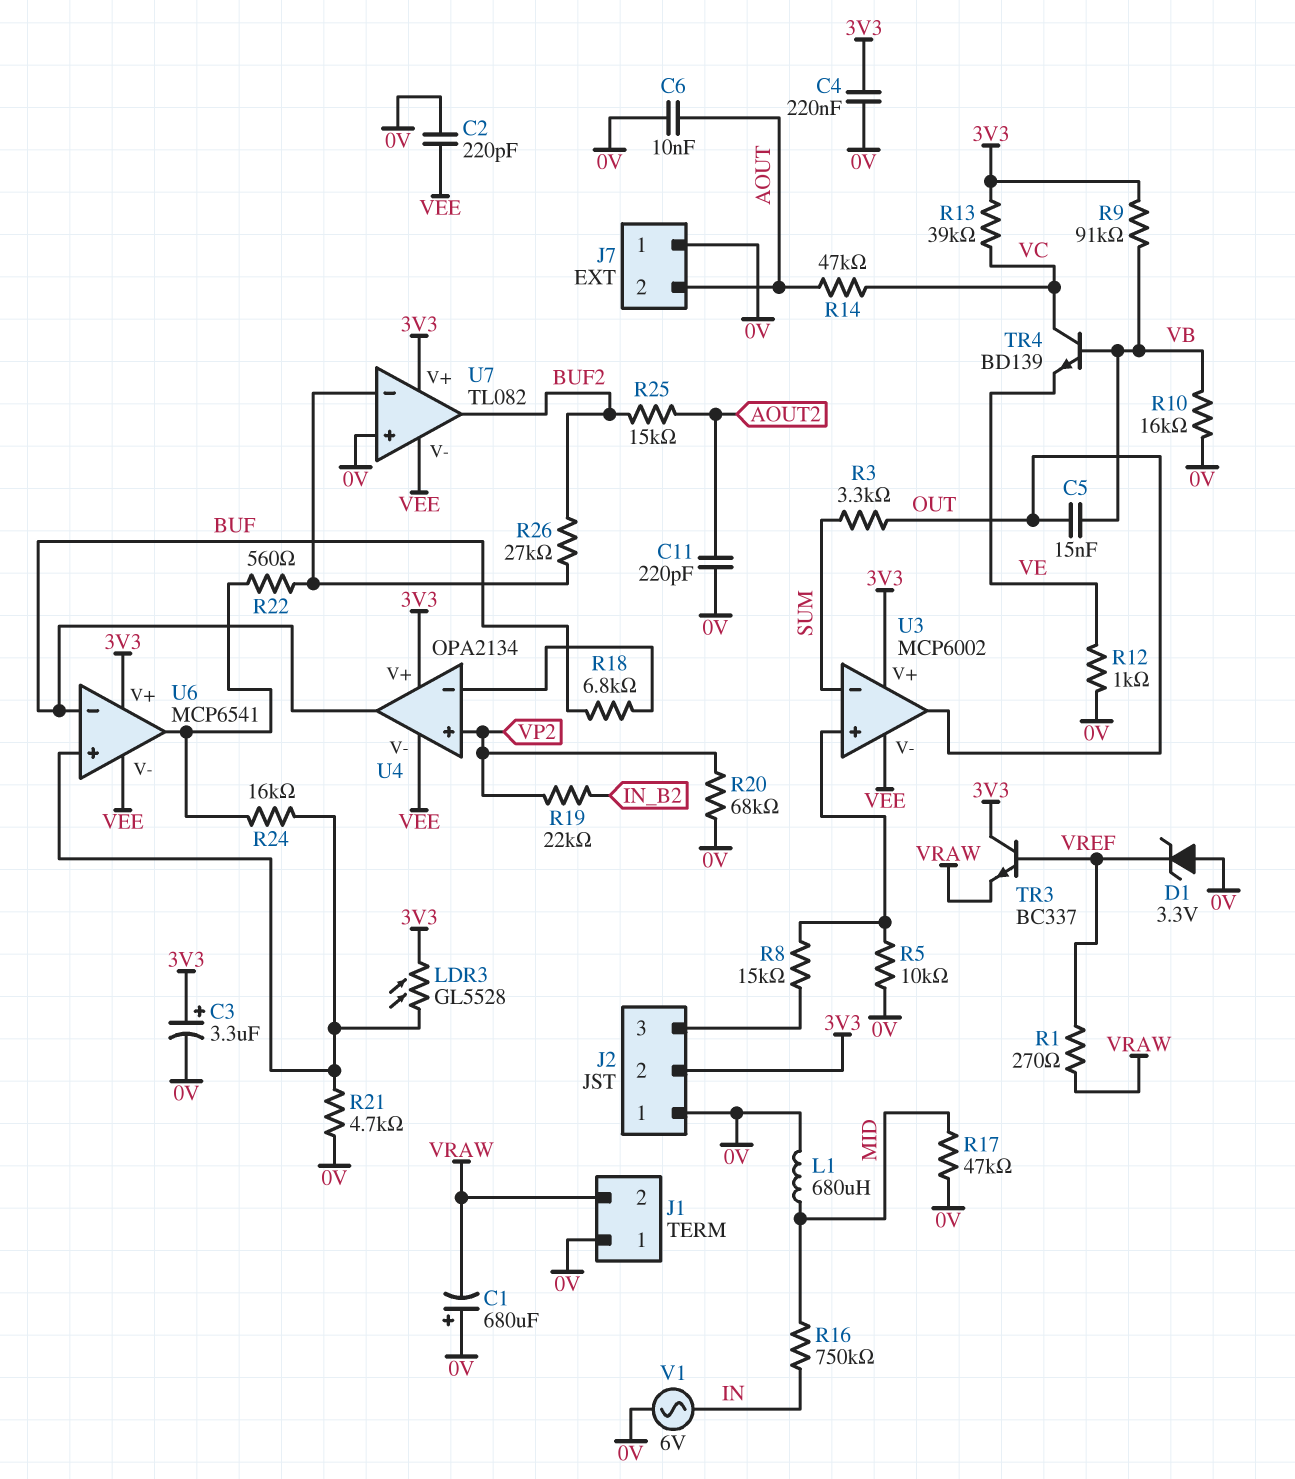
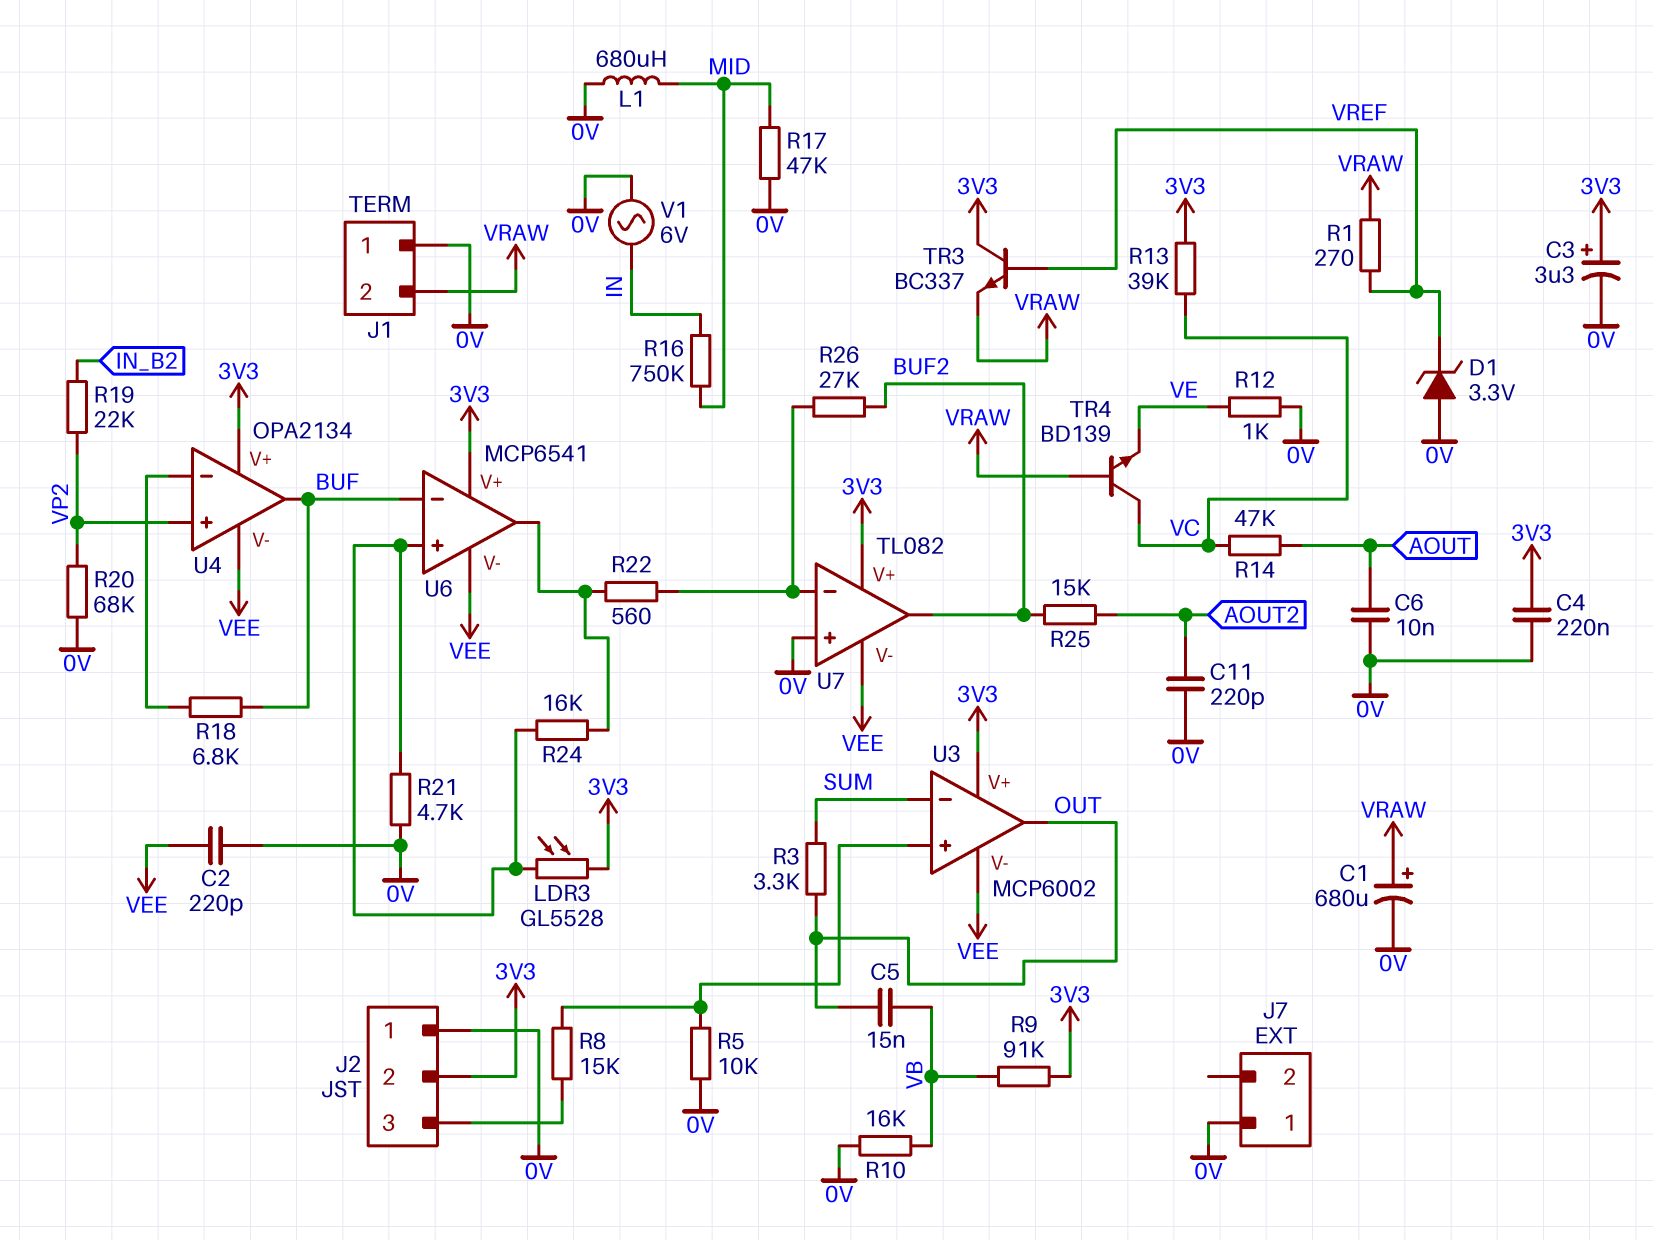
C1: 680uF (plus 0V, minus VRAW) -> 680uF (plus VRAW, minus 0V)
J7 pin 2: AOUT -> none
TR4: NPN BD139 (B VB, C VC, E VE) -> NPN BD139 (B VRAW, C VC, E VE)

